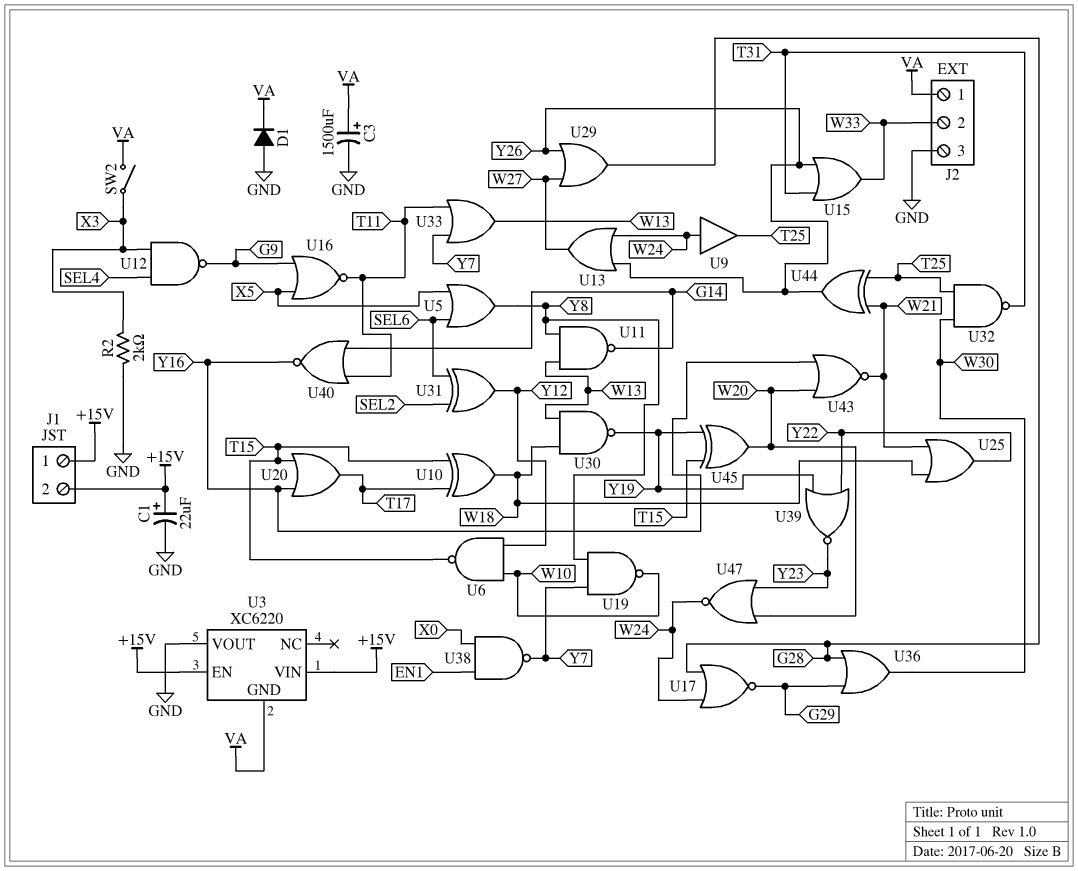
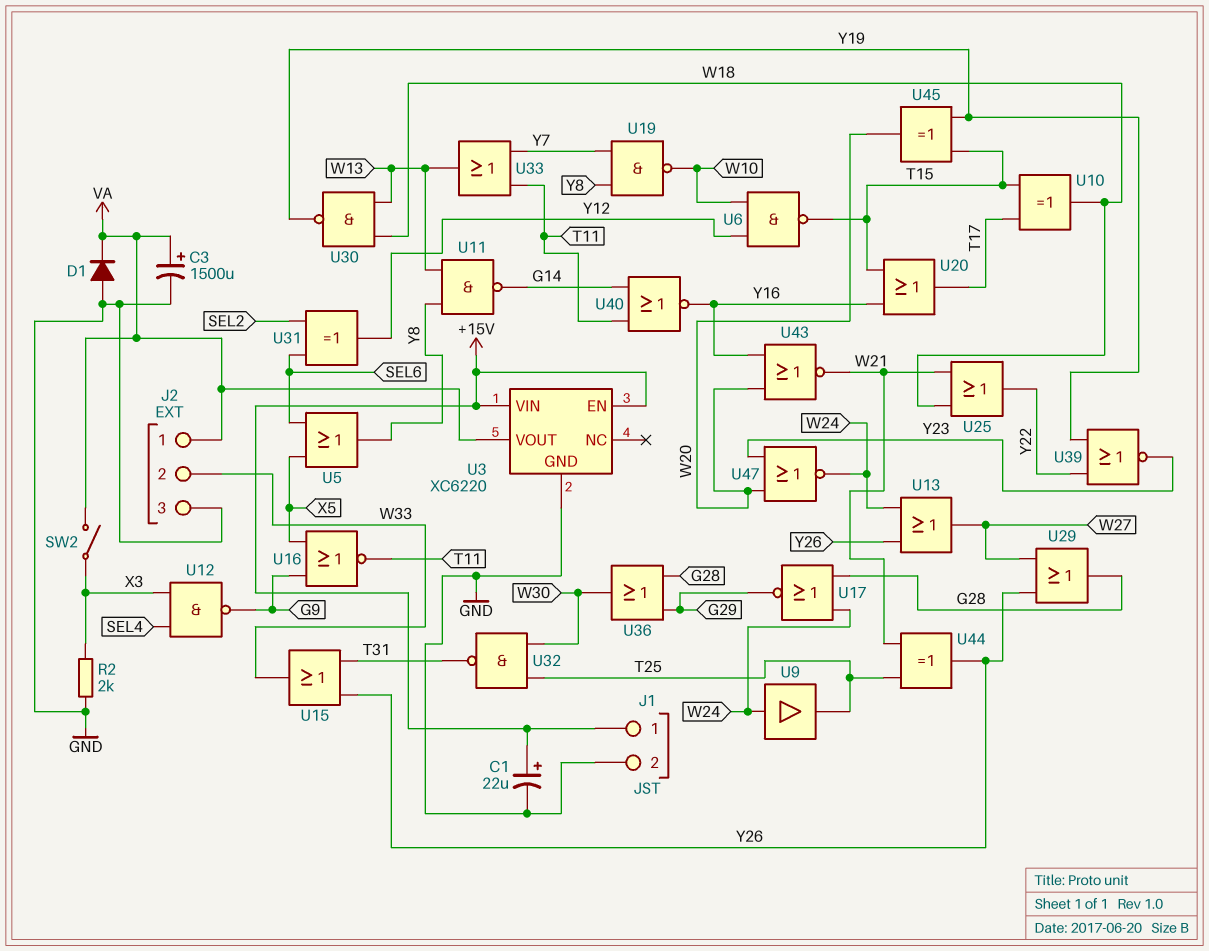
J1 pin 2: +15V -> GND
U3 pin GND: VA -> GND
U3 pin VOUT: GND -> VA
U38: NAND (in EN1, in X0, out Y7) -> none

